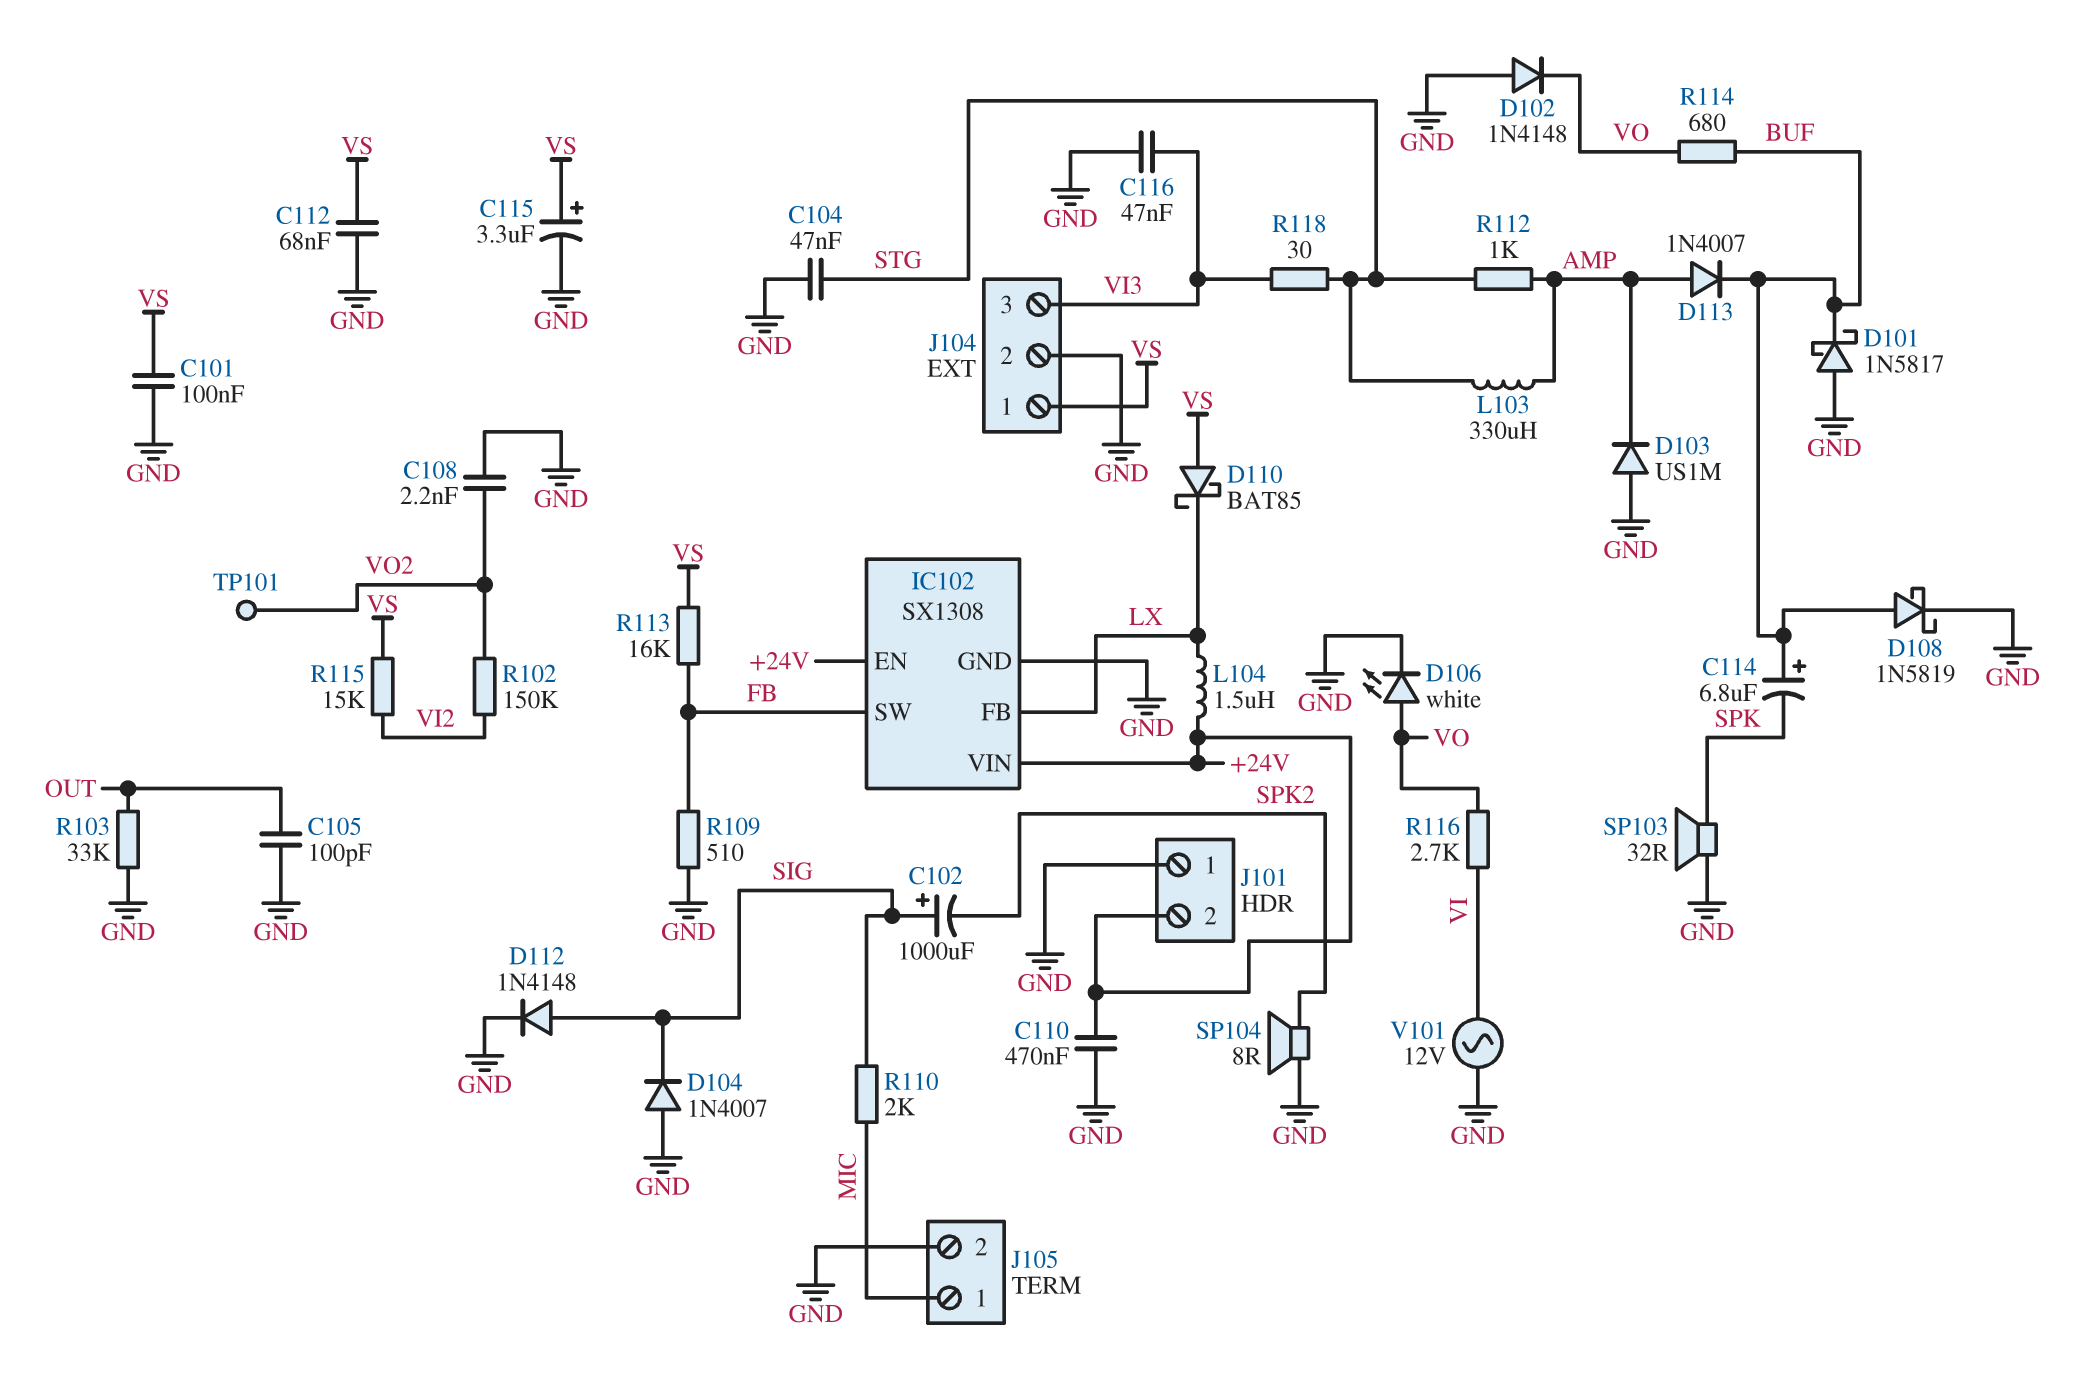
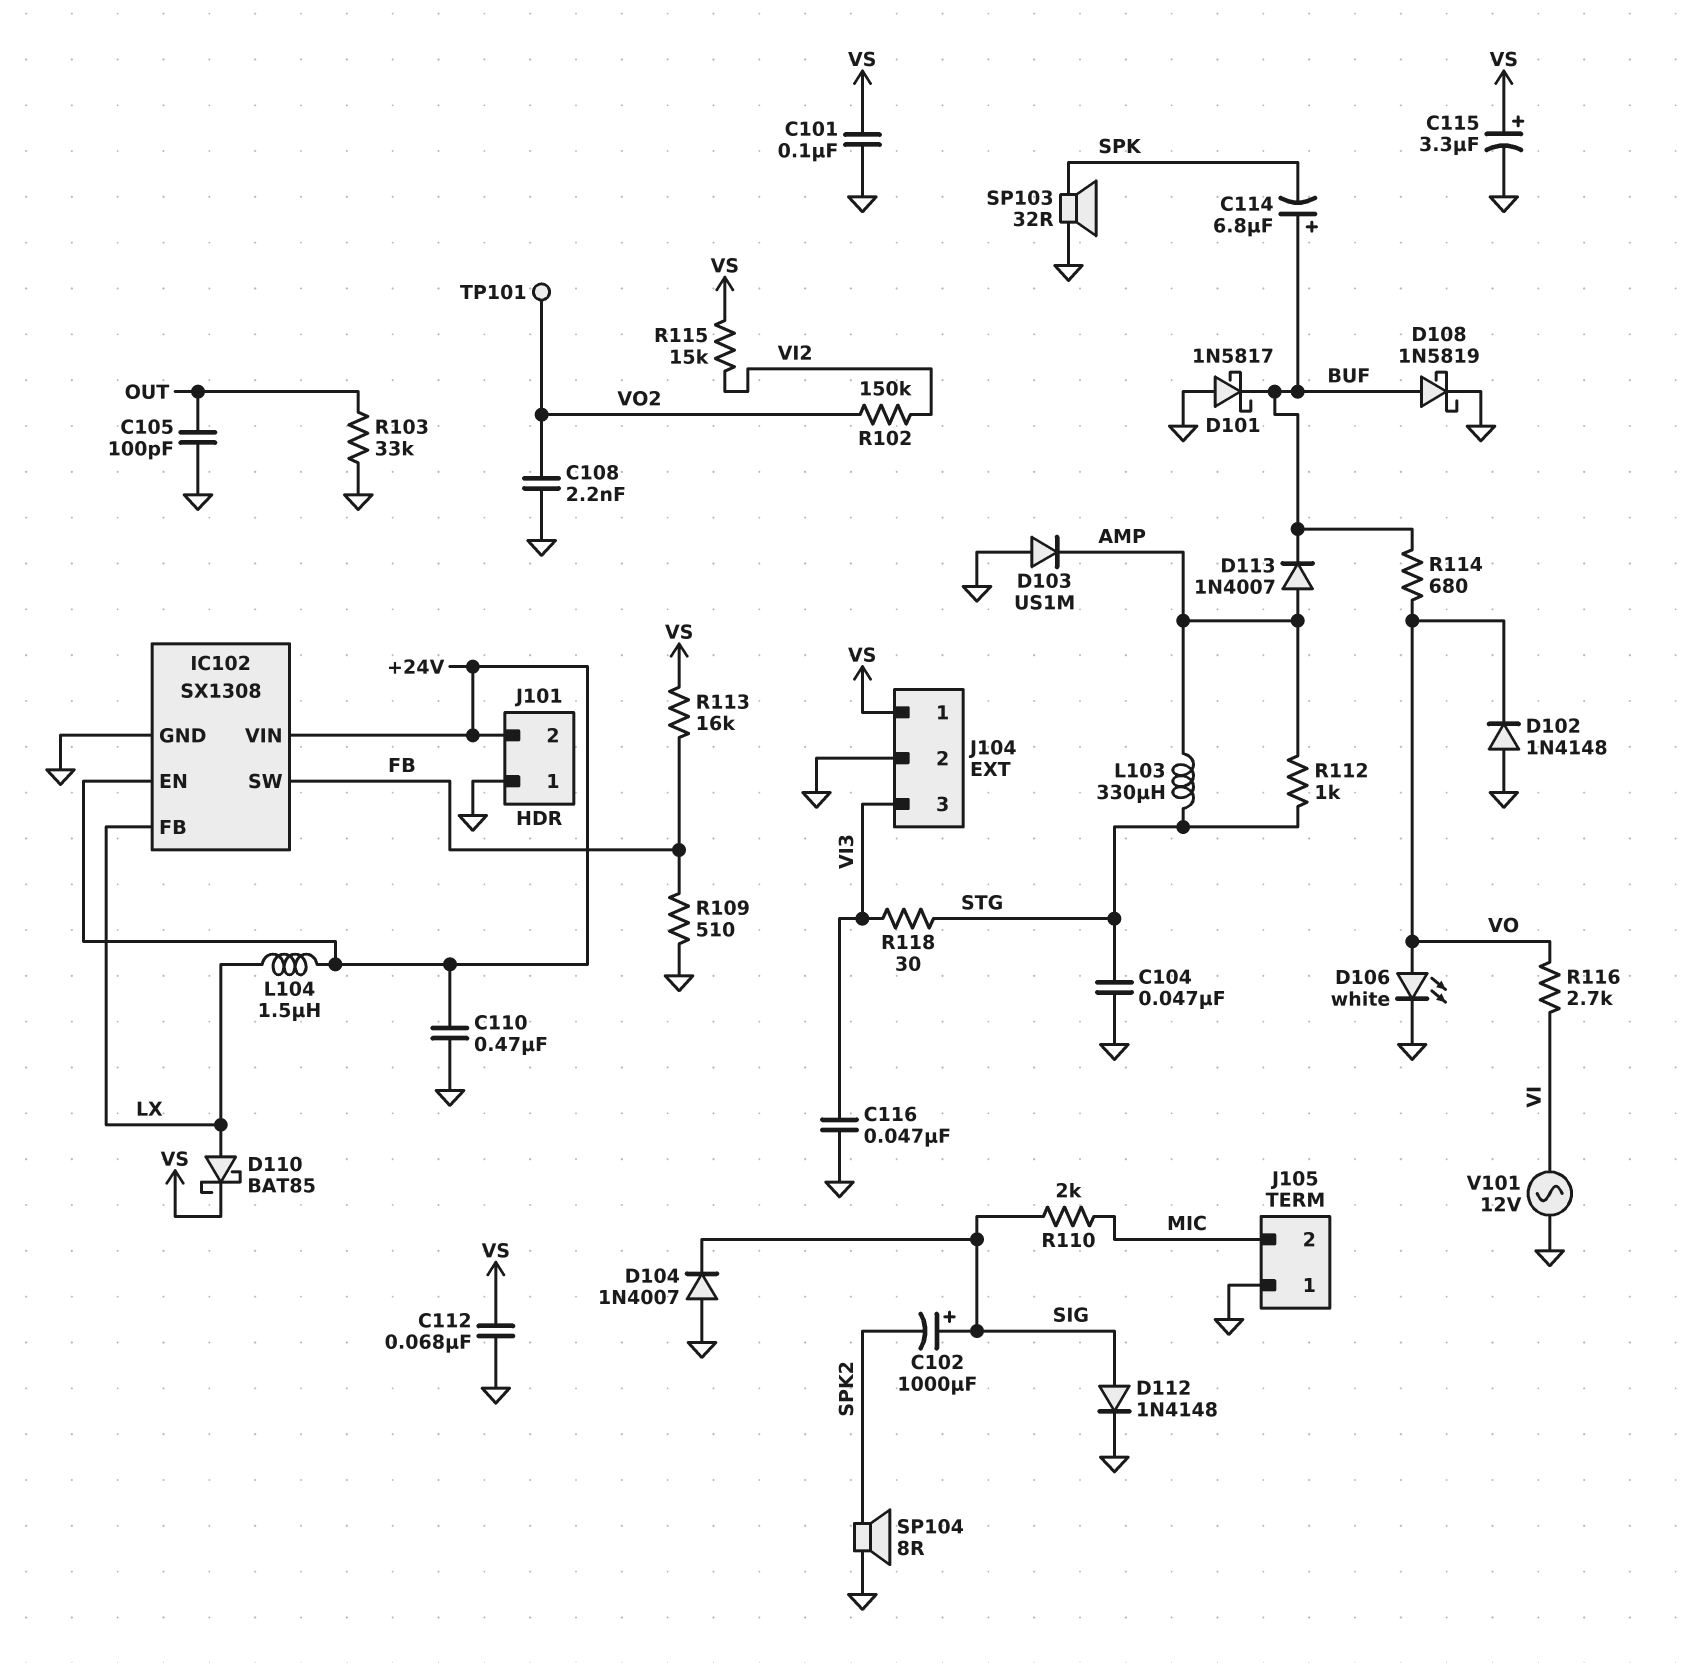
D110: schottky BAT85 (A VS, K LX) -> schottky BAT85 (A LX, K VS)
J105 pin 1: MIC -> GND
J105 pin 2: GND -> MIC

